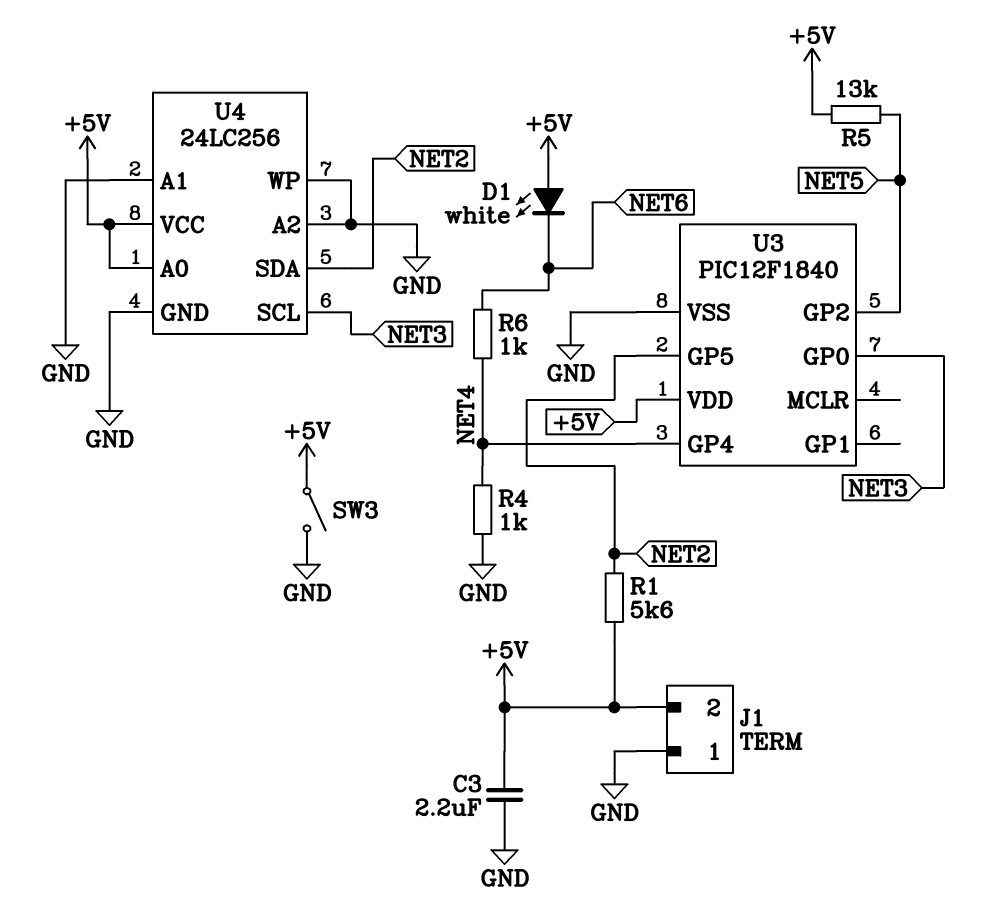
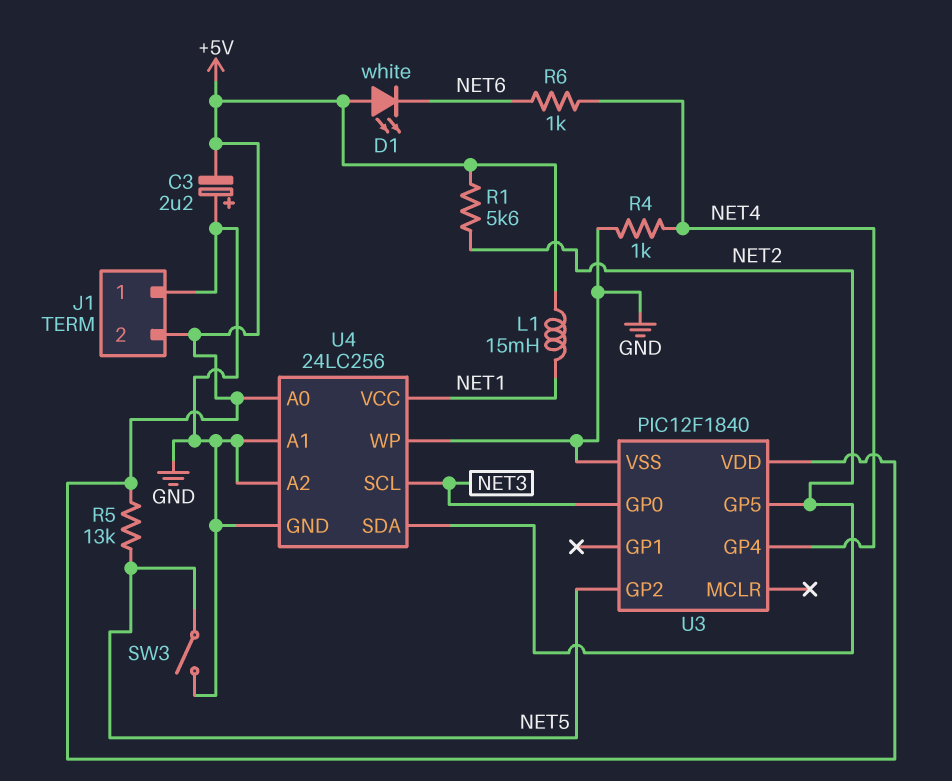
C3: 2.2uF (+5V, GND) -> 2.2uF (plus GND, minus +5V)
L1: none -> 15mH (+5V, NET1)
SW3: switch (+5V, GND) -> switch (GND, NET5)
U4 pin VCC: +5V -> NET1

